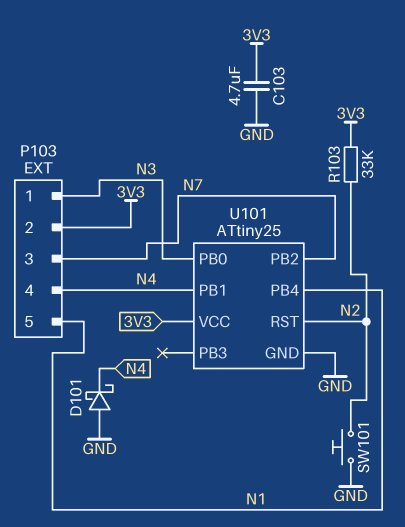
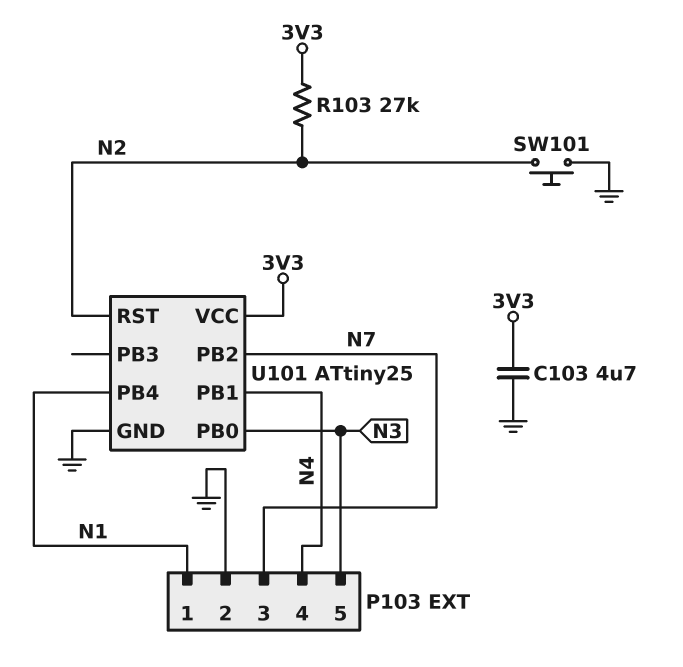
D101: schottky (A GND, K N4) -> none
P103 pin 1: N3 -> N1
P103 pin 2: 3V3 -> GND
P103 pin 5: N1 -> N3
R103: 33k (3V3, N2) -> 27k (3V3, N2)

